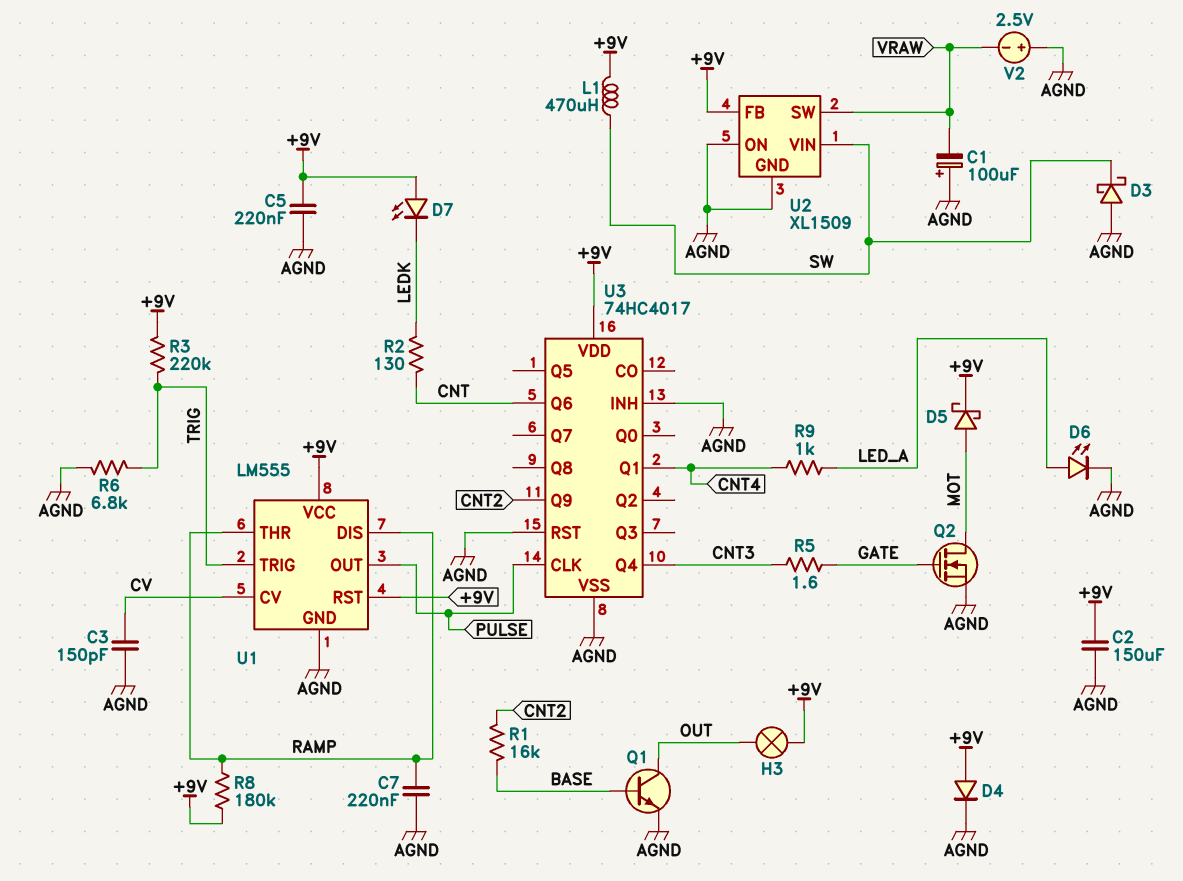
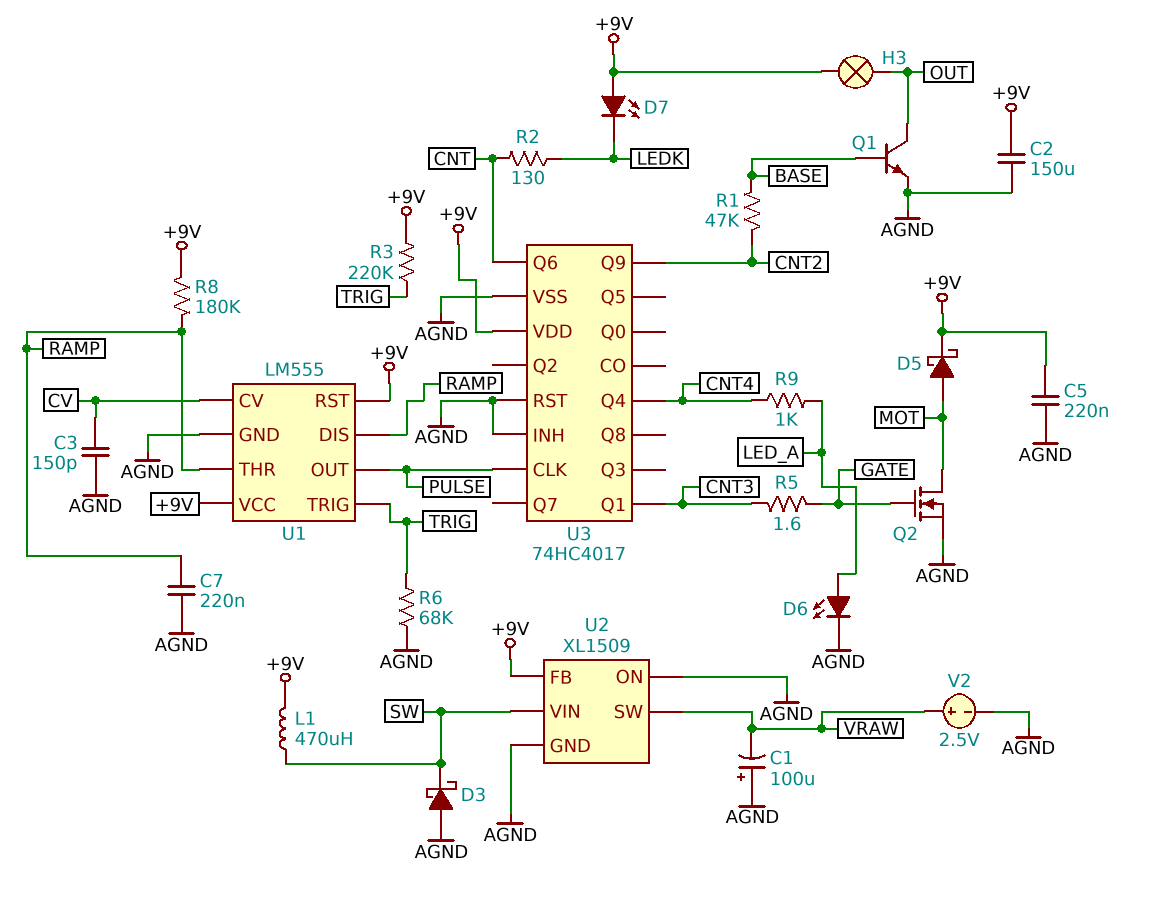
D4: diode (A +9V, K AGND) -> none
R1: 16k (BASE, CNT2) -> 47k (BASE, CNT2)
R6: 6.8k (AGND, TRIG) -> 68k (AGND, TRIG)
U3 pin Q1: CNT4 -> CNT3
U3 pin Q4: CNT3 -> CNT4
V2: 2.5V (plus AGND, minus VRAW) -> 2.5V (plus VRAW, minus AGND)

